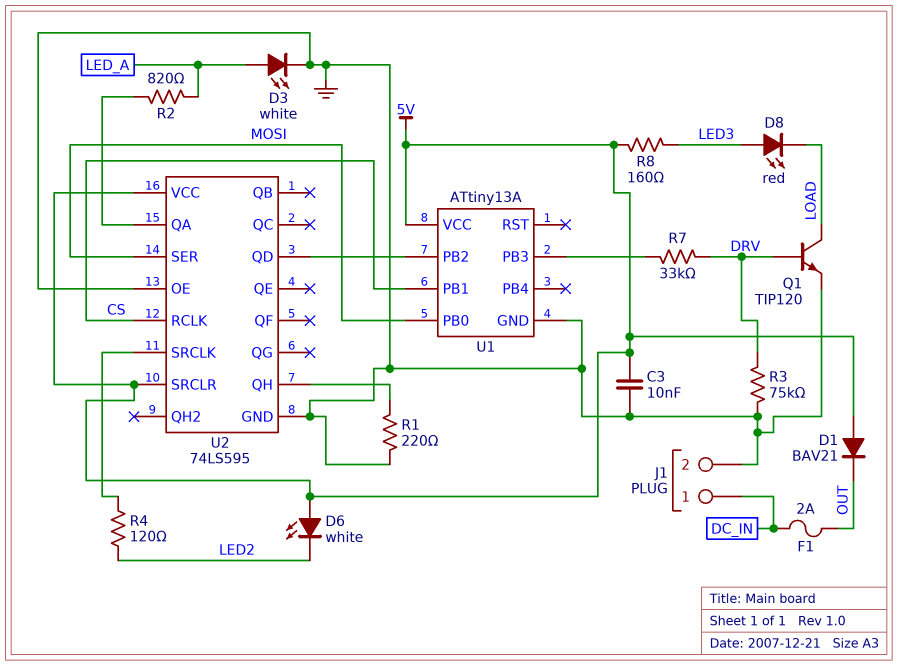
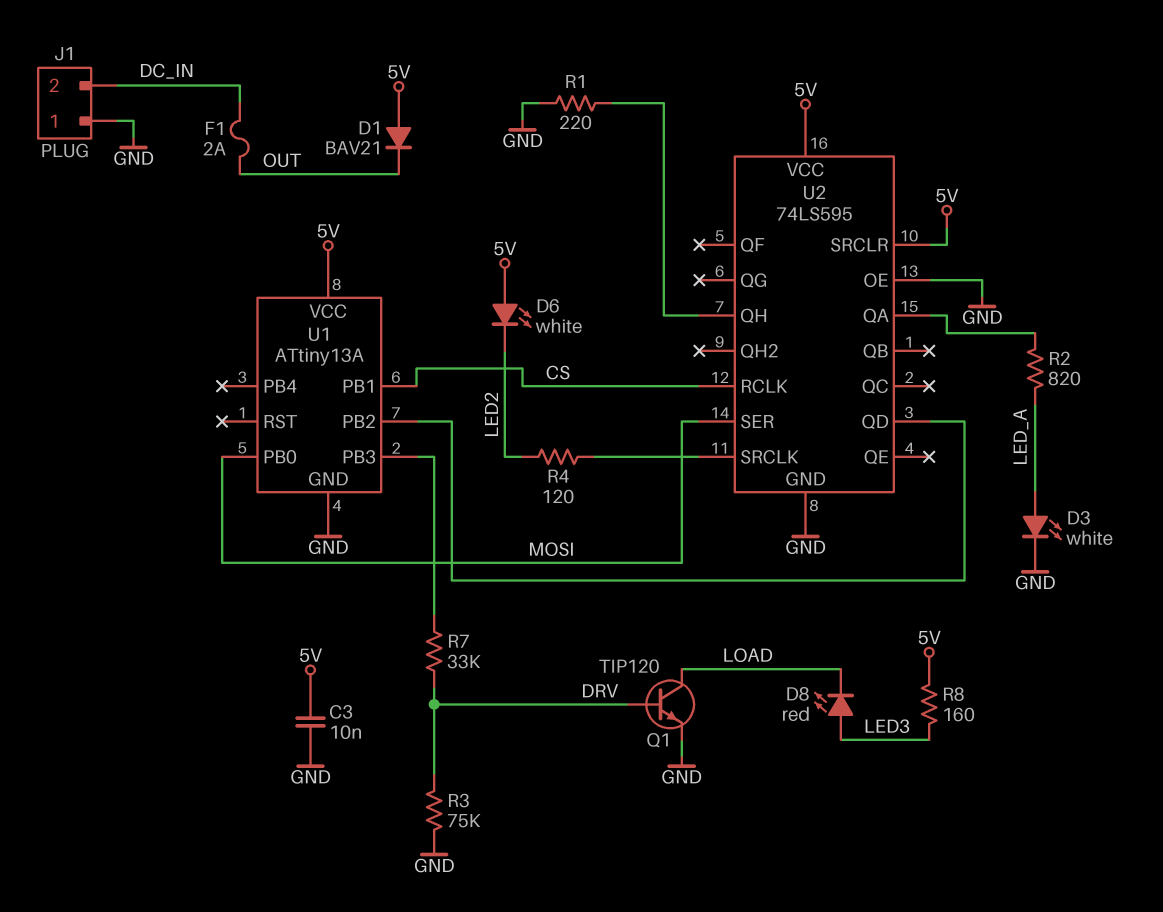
J1 pin 1: DC_IN -> GND
J1 pin 2: GND -> DC_IN

